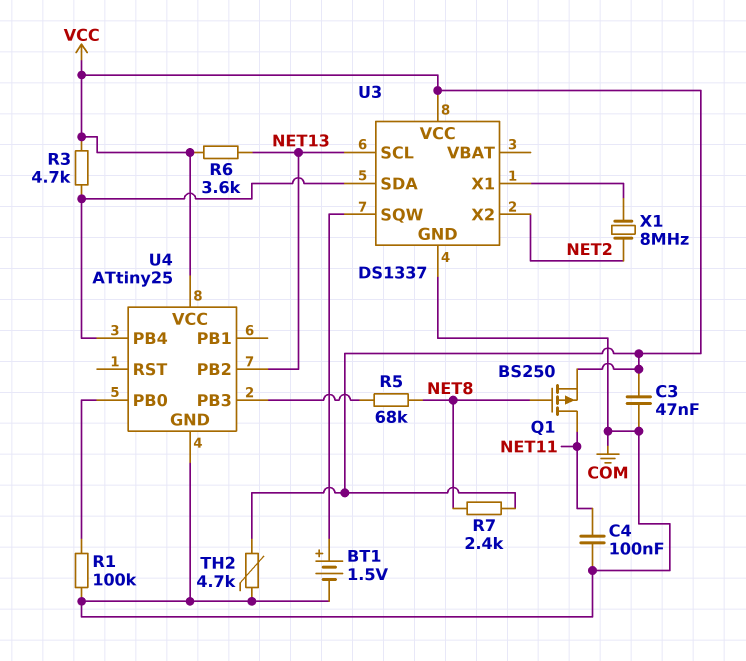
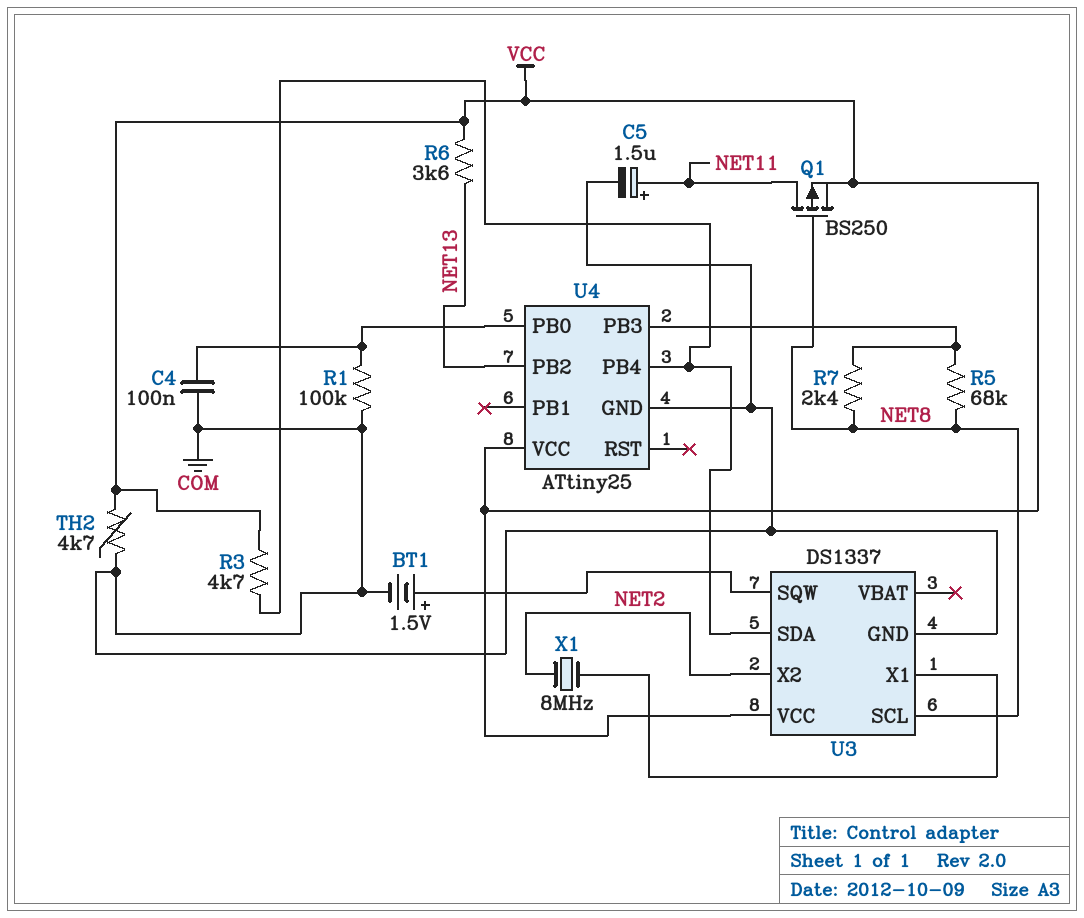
C3: 47nF (COM, VCC) -> none
C4: 100nF (COM, NET11) -> 100nF (COM, U4/PB0)
C5: none -> 1.5uF (plus NET11, minus COM)
R7: 2.4k (NET8, VCC) -> 2.4k (NET8, U4/PB3)
U3 pin SCL: NET13 -> NET8

